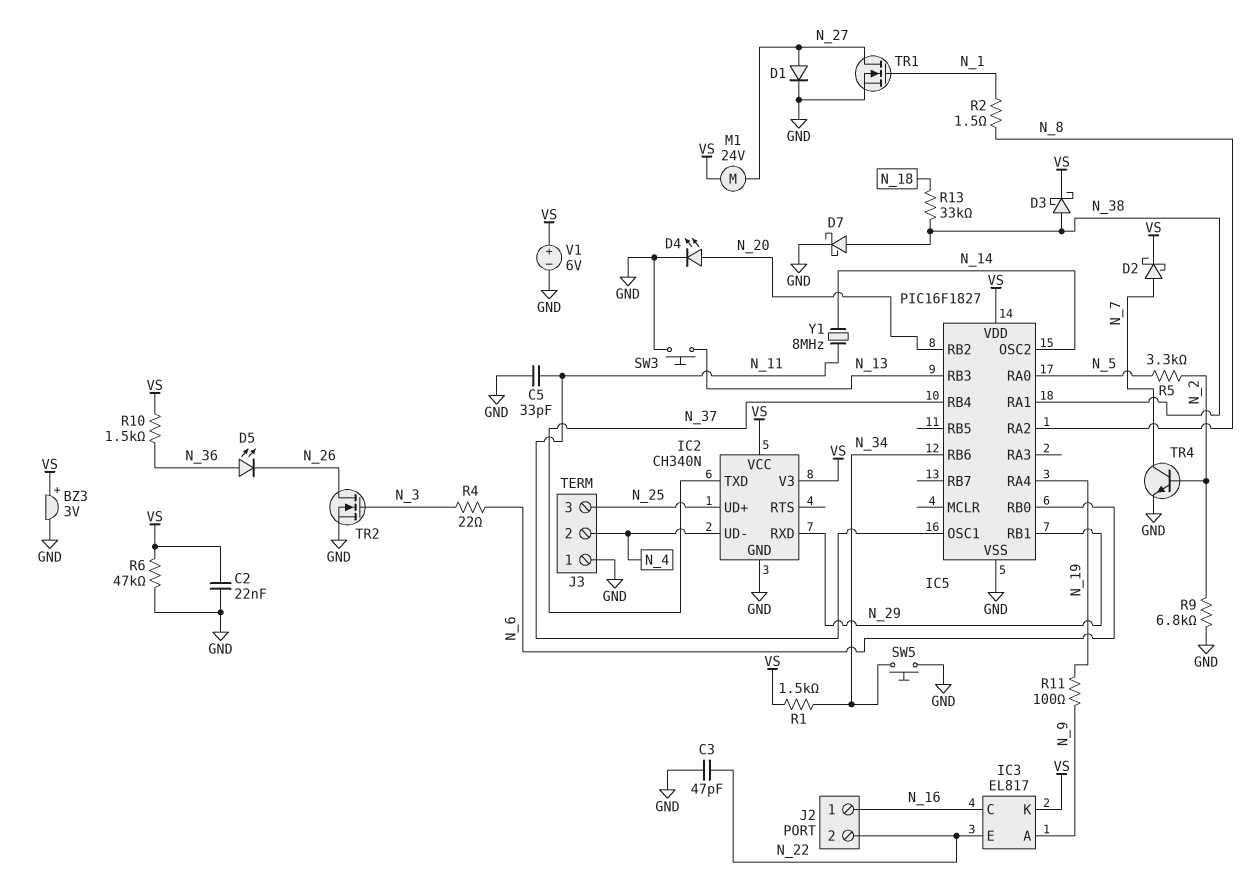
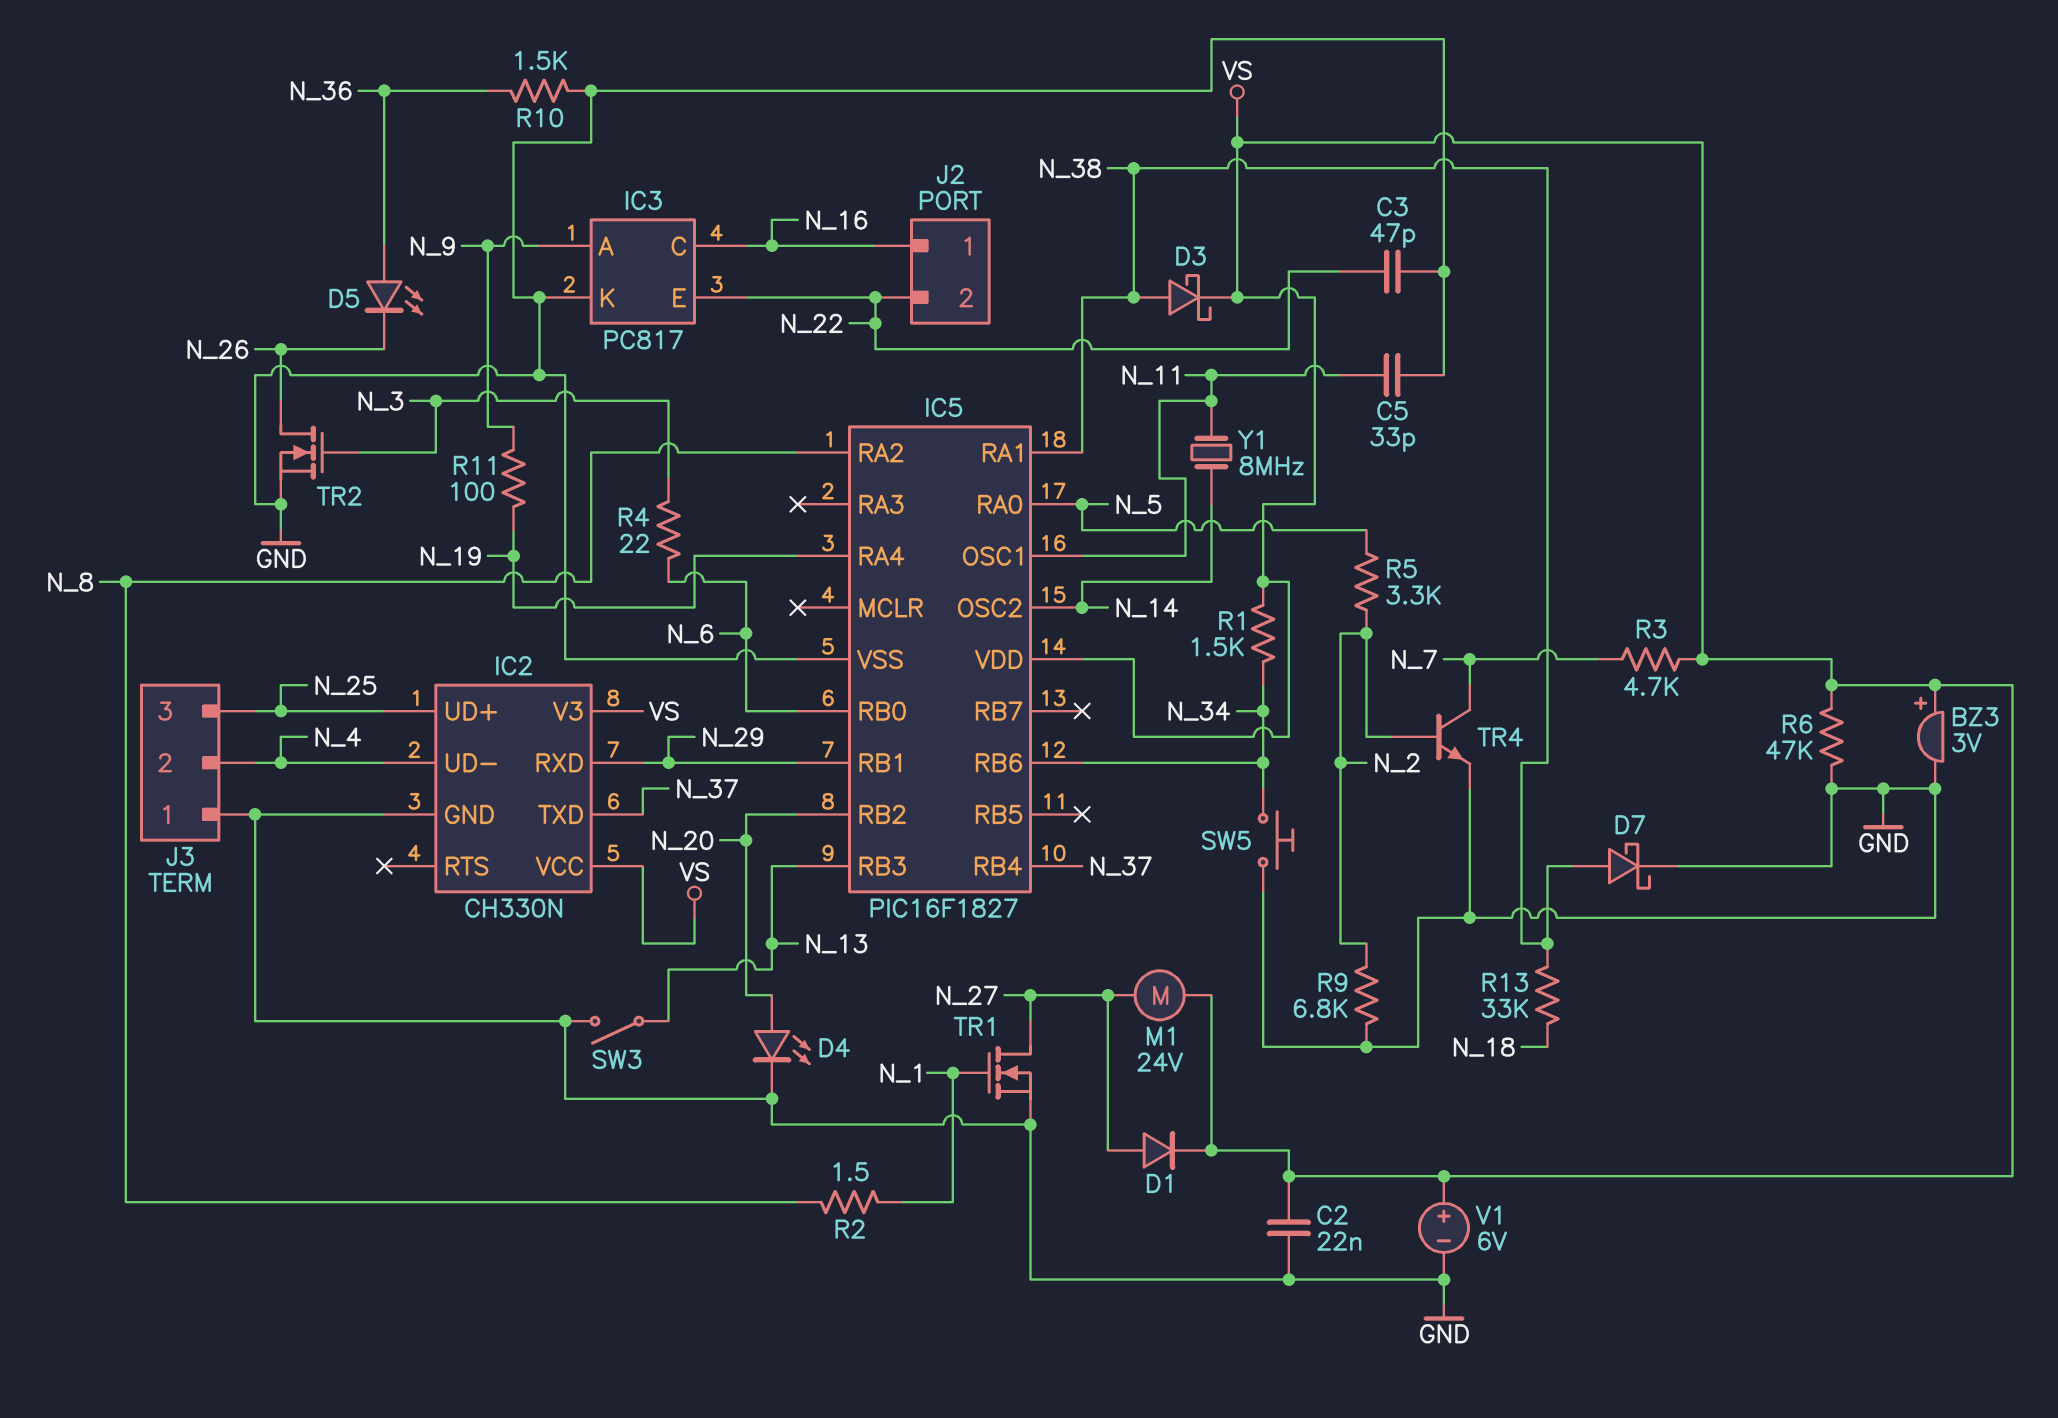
D1: diode (A N_27, K GND) -> diode (A N_27, K VS)
D2: schottky (A N_7, K VS) -> none
IC2: CH340N -> CH330N
IC3: EL817 -> PC817
IC3 pin K: VS -> GND
R3: none -> 4.7k (N_7, VS)
R10: 1.5k (N_36, VS) -> 1.5k (GND, N_36)
SW3: button (GND, N_13) -> switch (GND, N_13)

